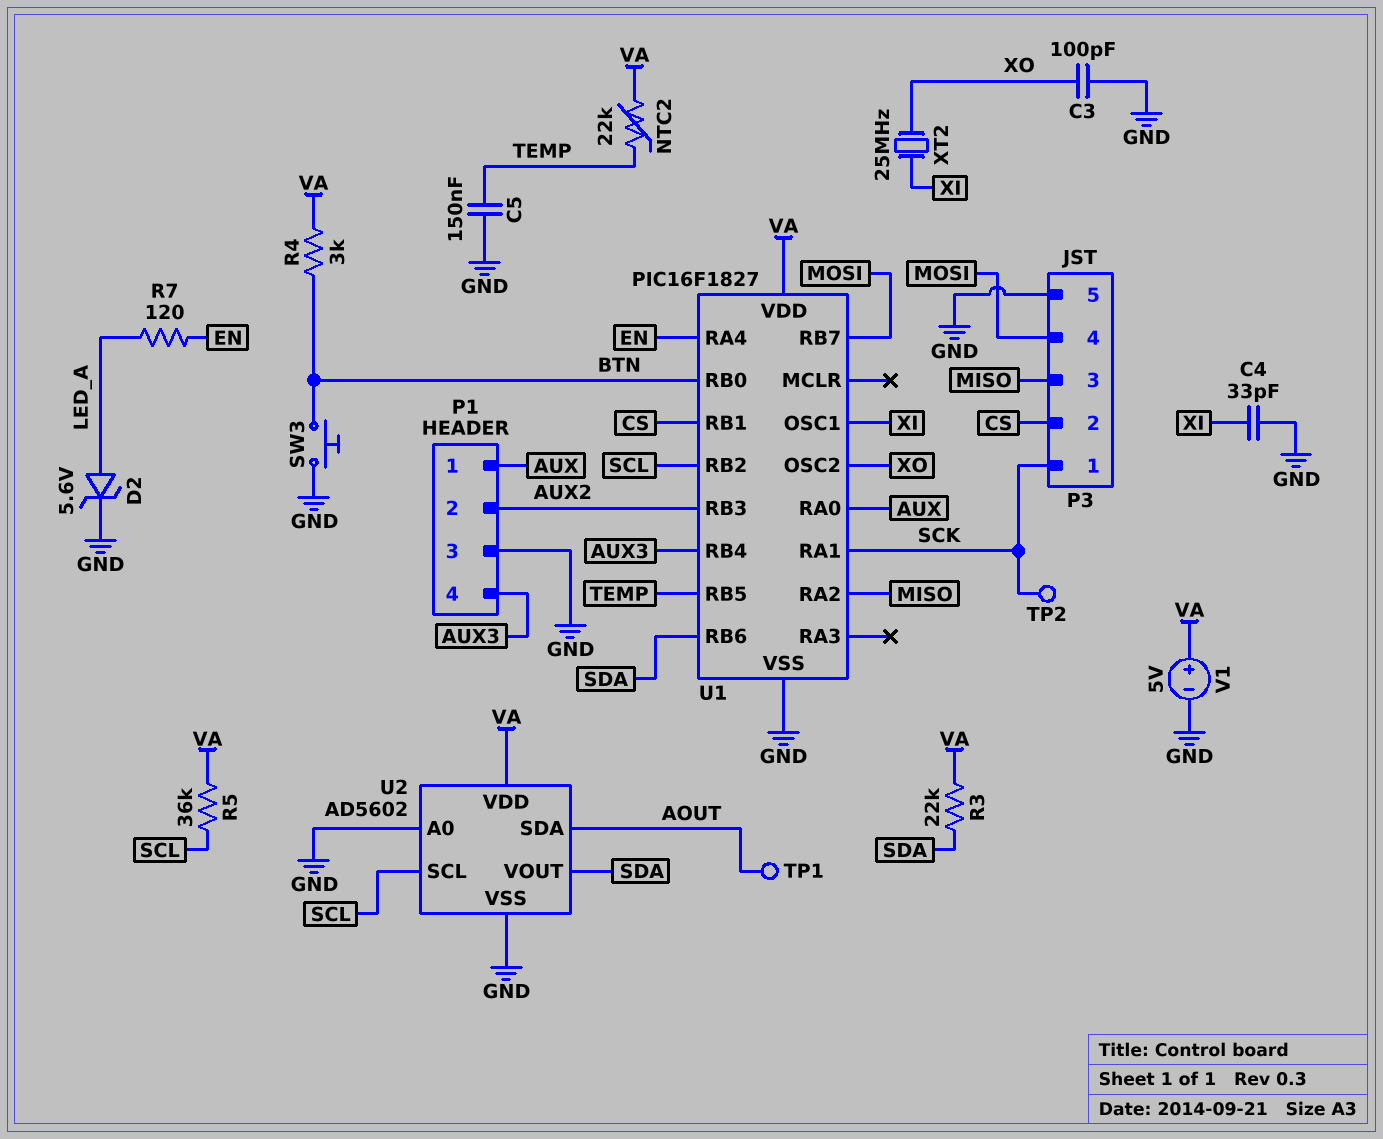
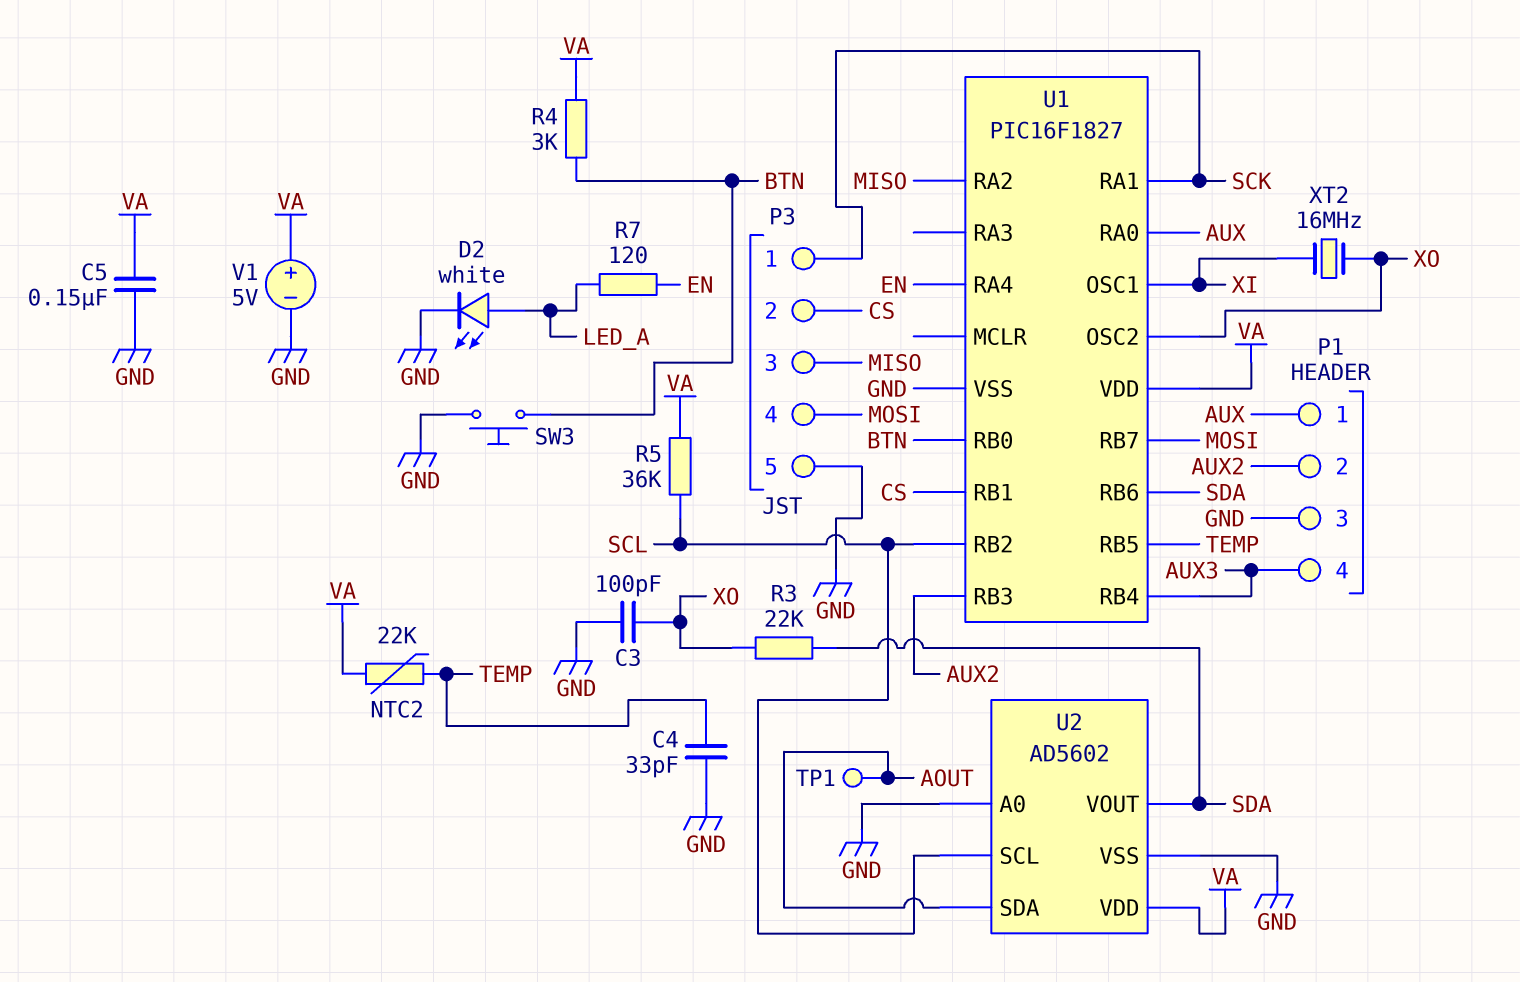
C4: 33pF (GND, XI) -> 33pF (GND, TEMP)
C5: 150nF (GND, TEMP) -> 150nF (GND, VA)
D2: zener 5.6V (A LED_A, K GND) -> LED white (A LED_A, K GND)
R3: 22k (SDA, VA) -> 22k (SDA, XO)
TP2: test point (SCK) -> none
XT2: 25MHz (XI, XO) -> 16MHz (XI, XO)

